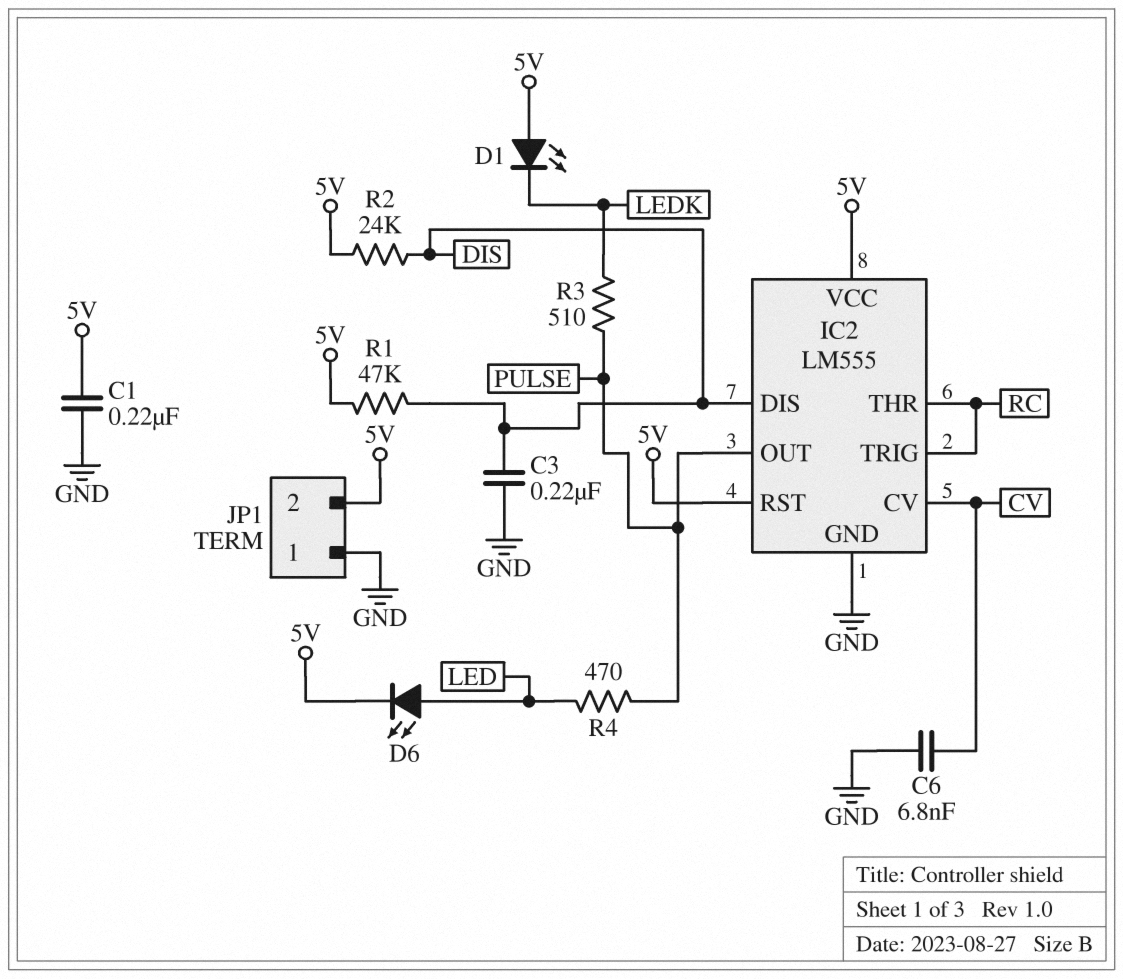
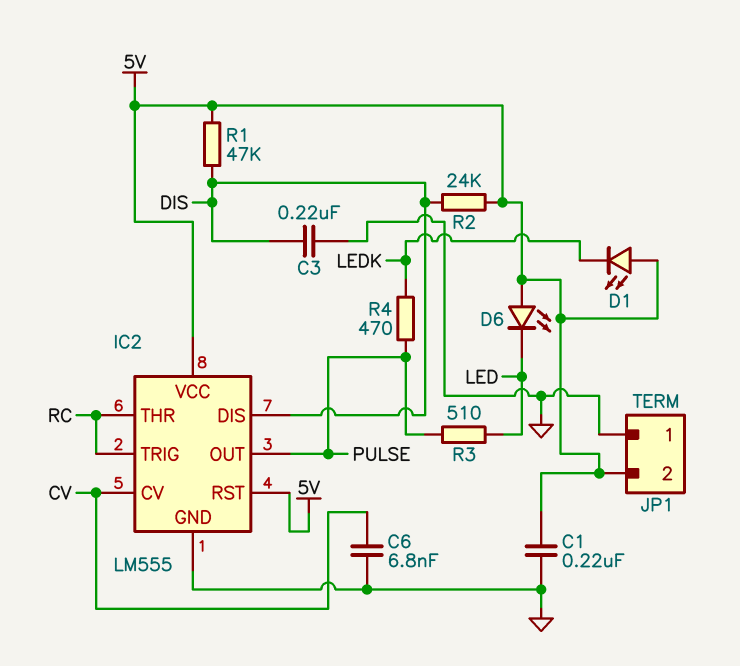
D6: LED (A LED, K 5V) -> LED (A 5V, K LED)
R3: 510 (LEDK, PULSE) -> 510 (LED, PULSE)
R4: 470 (LED, PULSE) -> 470 (LEDK, PULSE)

